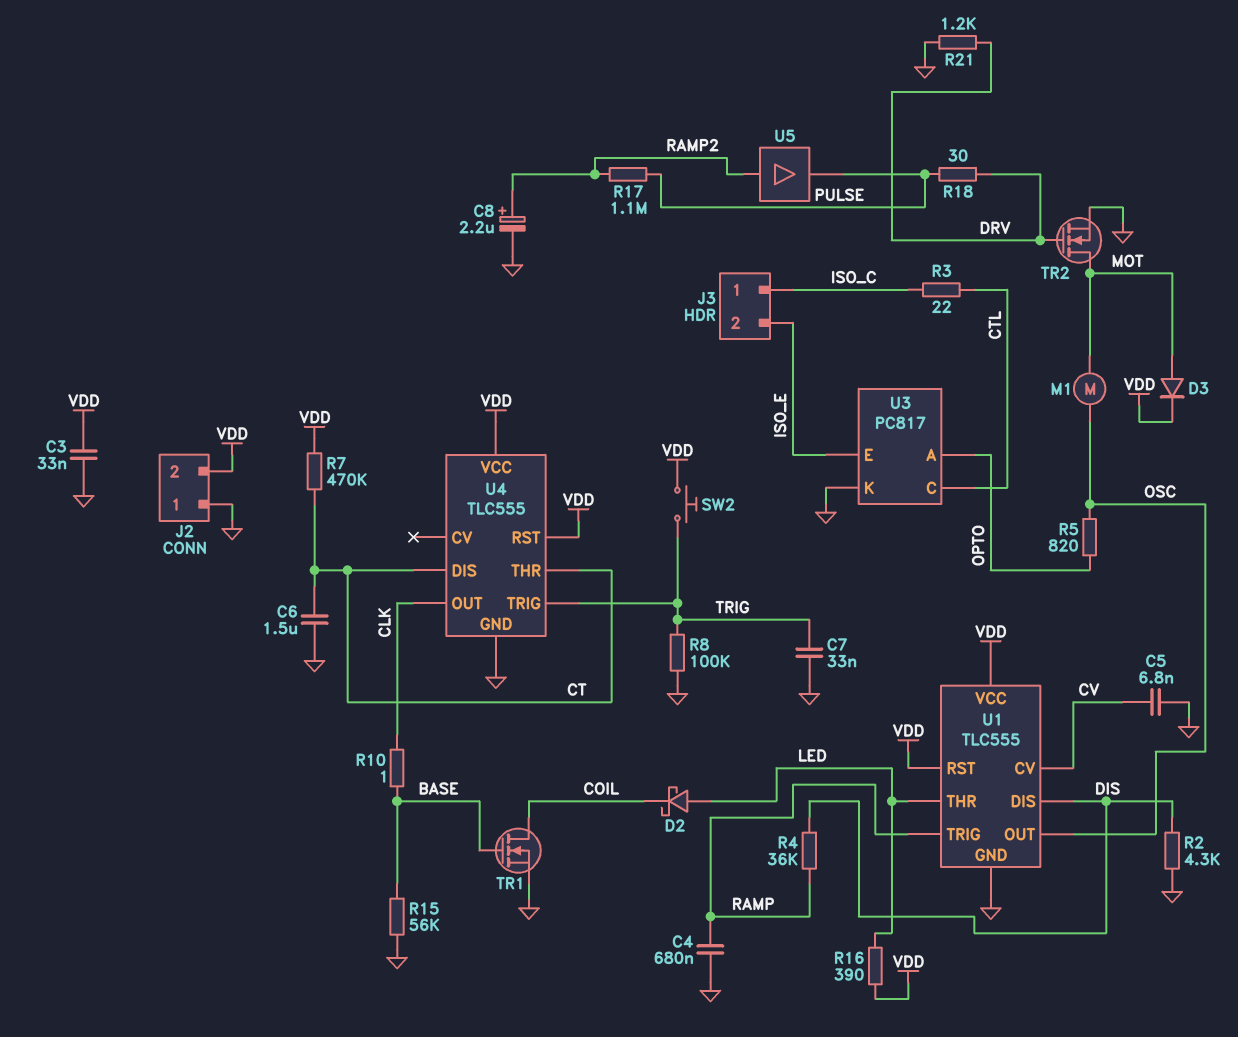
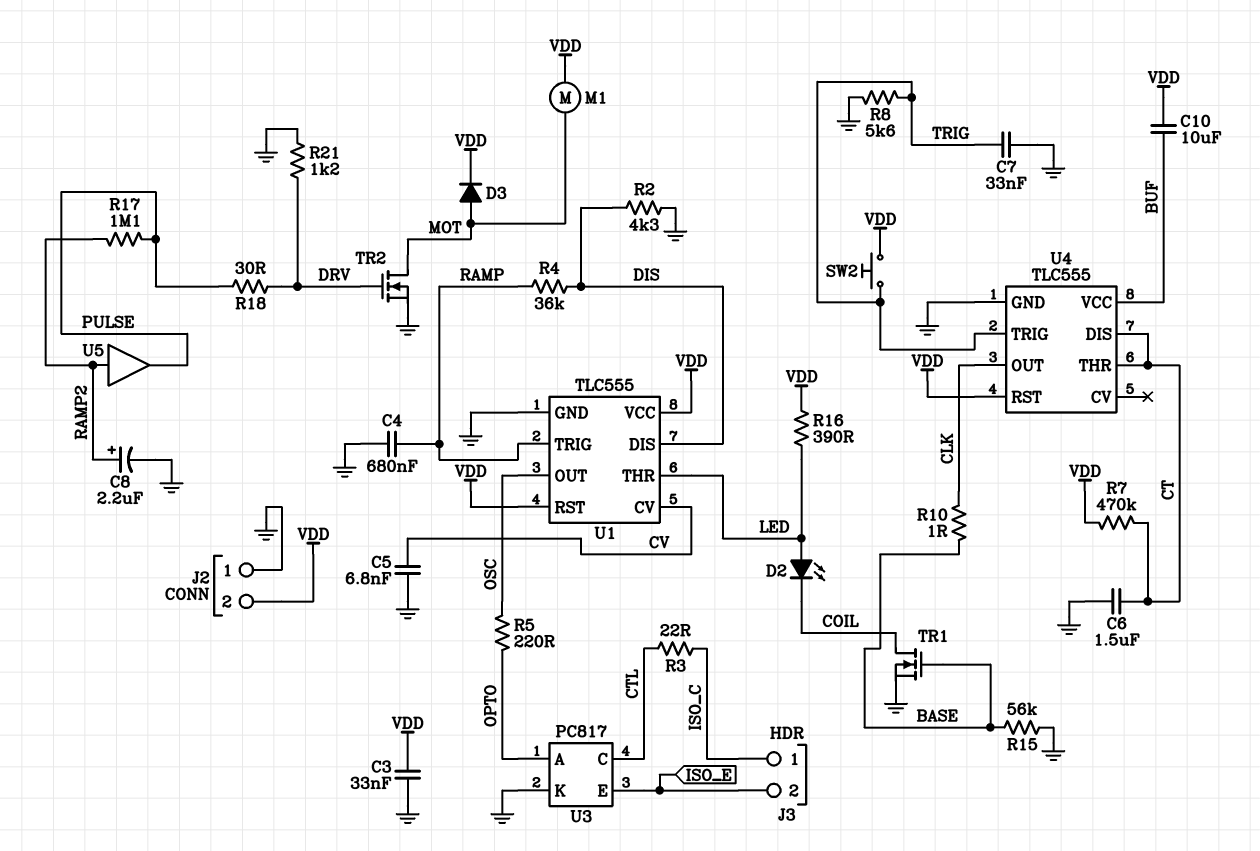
C10: none -> 10uF (BUF, VDD)
D2: schottky (A LED, K COIL) -> LED (A LED, K COIL)
M1: motor (MOT, OSC) -> motor (MOT, VDD)
R5: 820 (OPTO, OSC) -> 220 (OPTO, OSC)
R8: 100k (GND, TRIG) -> 5.6k (GND, TRIG)
U4 pin VCC: VDD -> BUF

